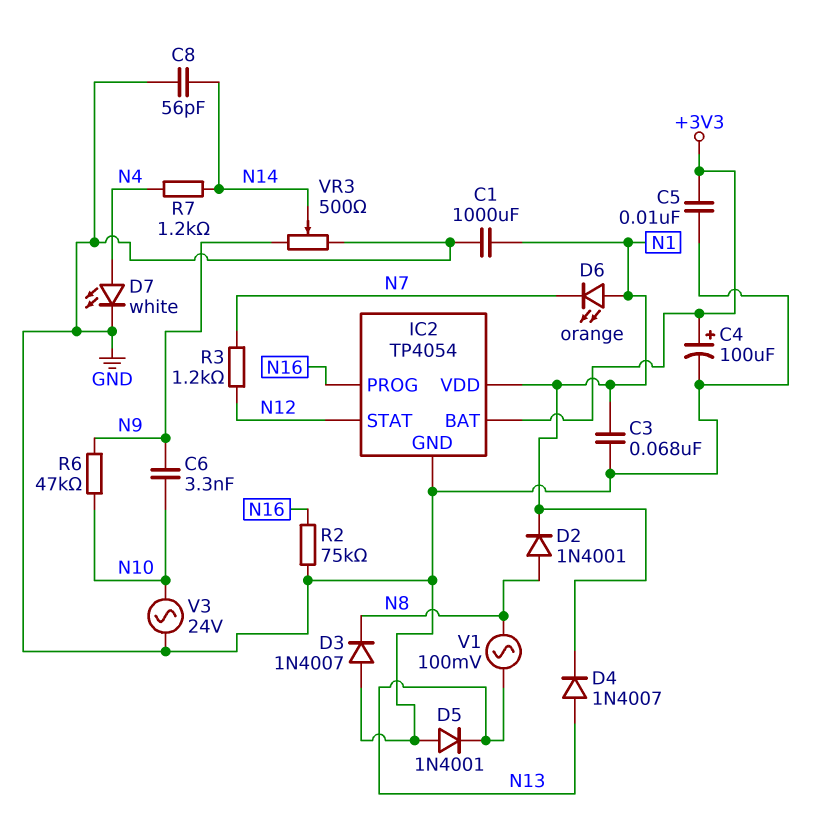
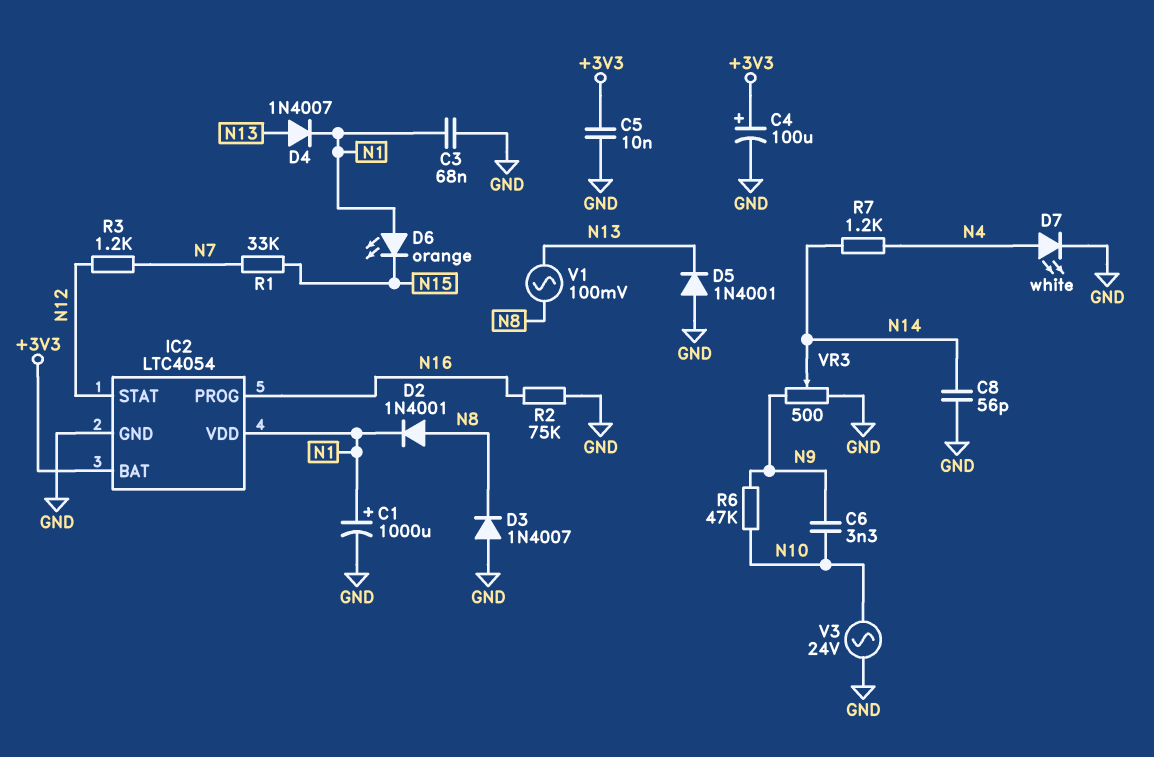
C1: 1000uF (GND, N1) -> 1000uF (plus N1, minus GND)
D6: LED orange (A N1, K N7) -> LED orange (A N1, K N15)
IC2: TP4054 -> LTC4054
R1: none -> 33k (N7, N15)

